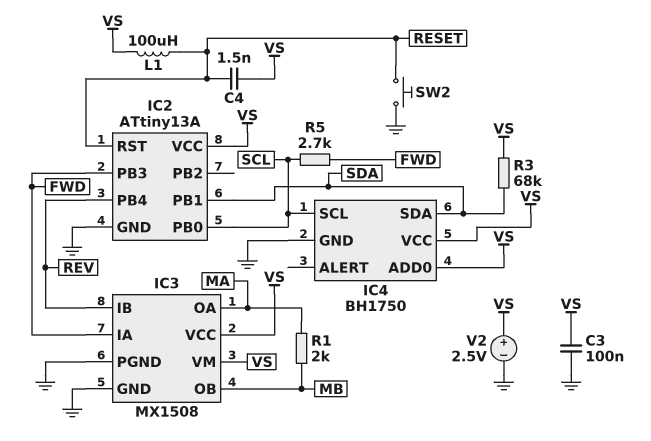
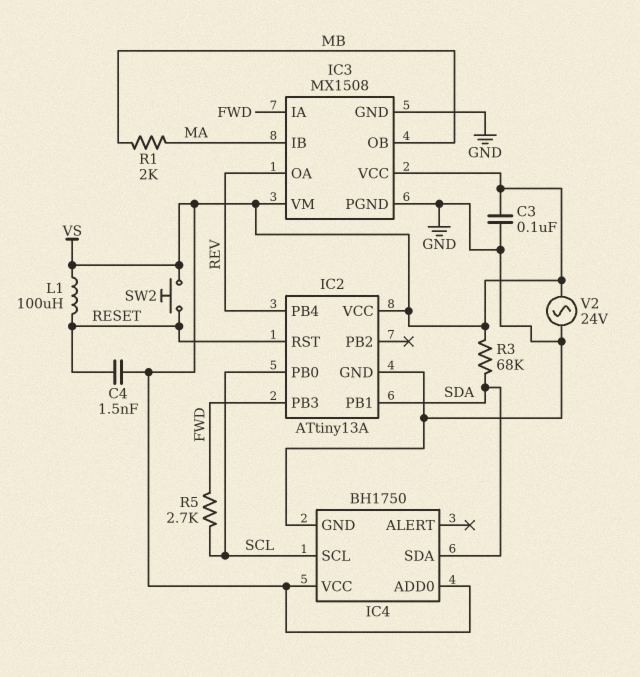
IC3 pin IB: REV -> MA
IC3 pin OA: MA -> REV
SW2: button (GND, RESET) -> button (RESET, VS)
V2: 2.5V (plus VS, minus GND) -> AC 24V (GND, VS)

